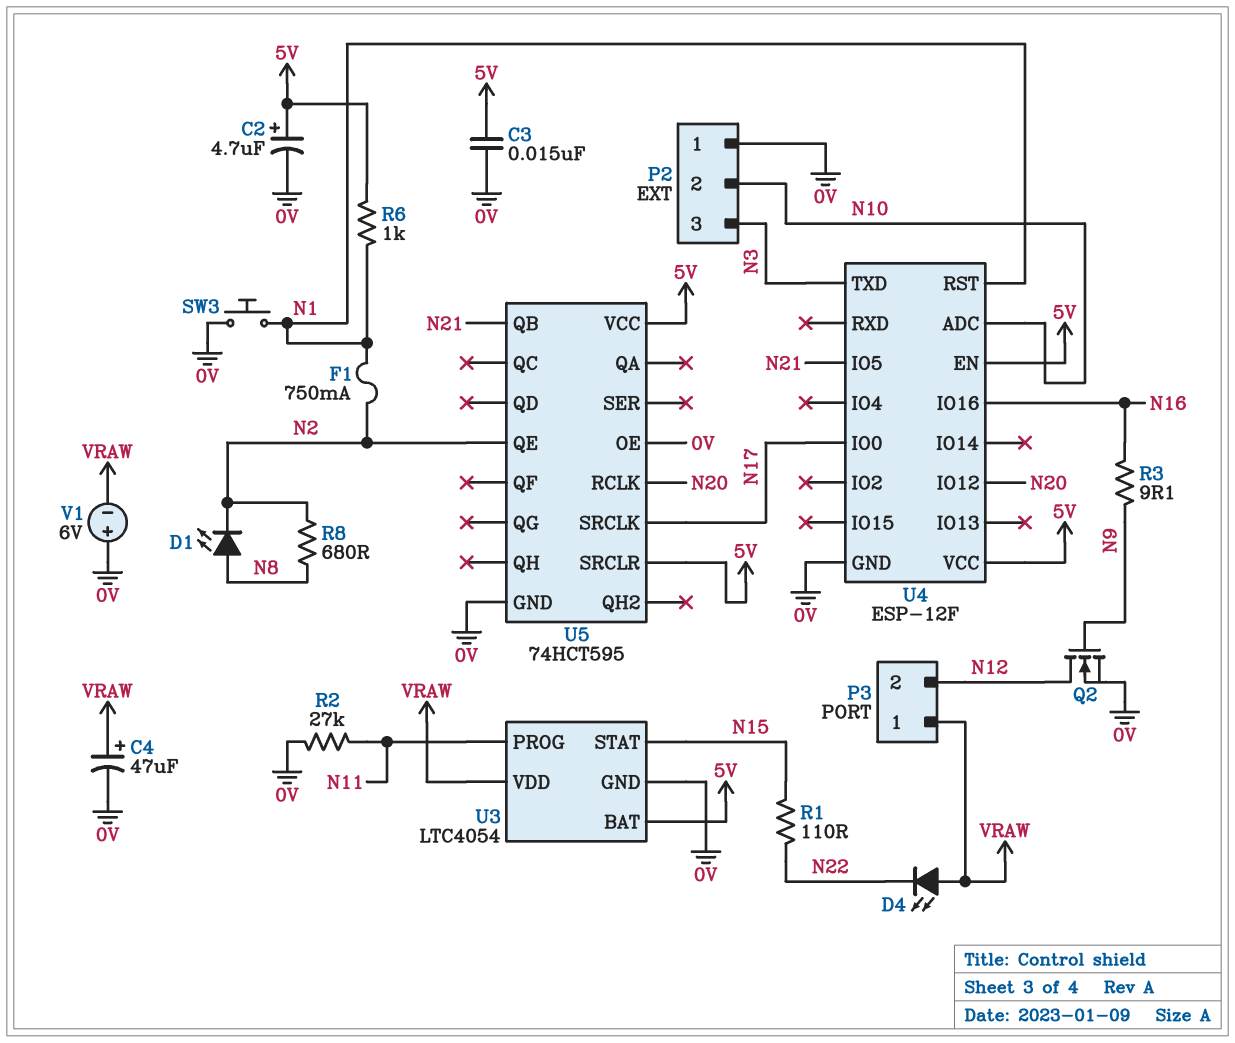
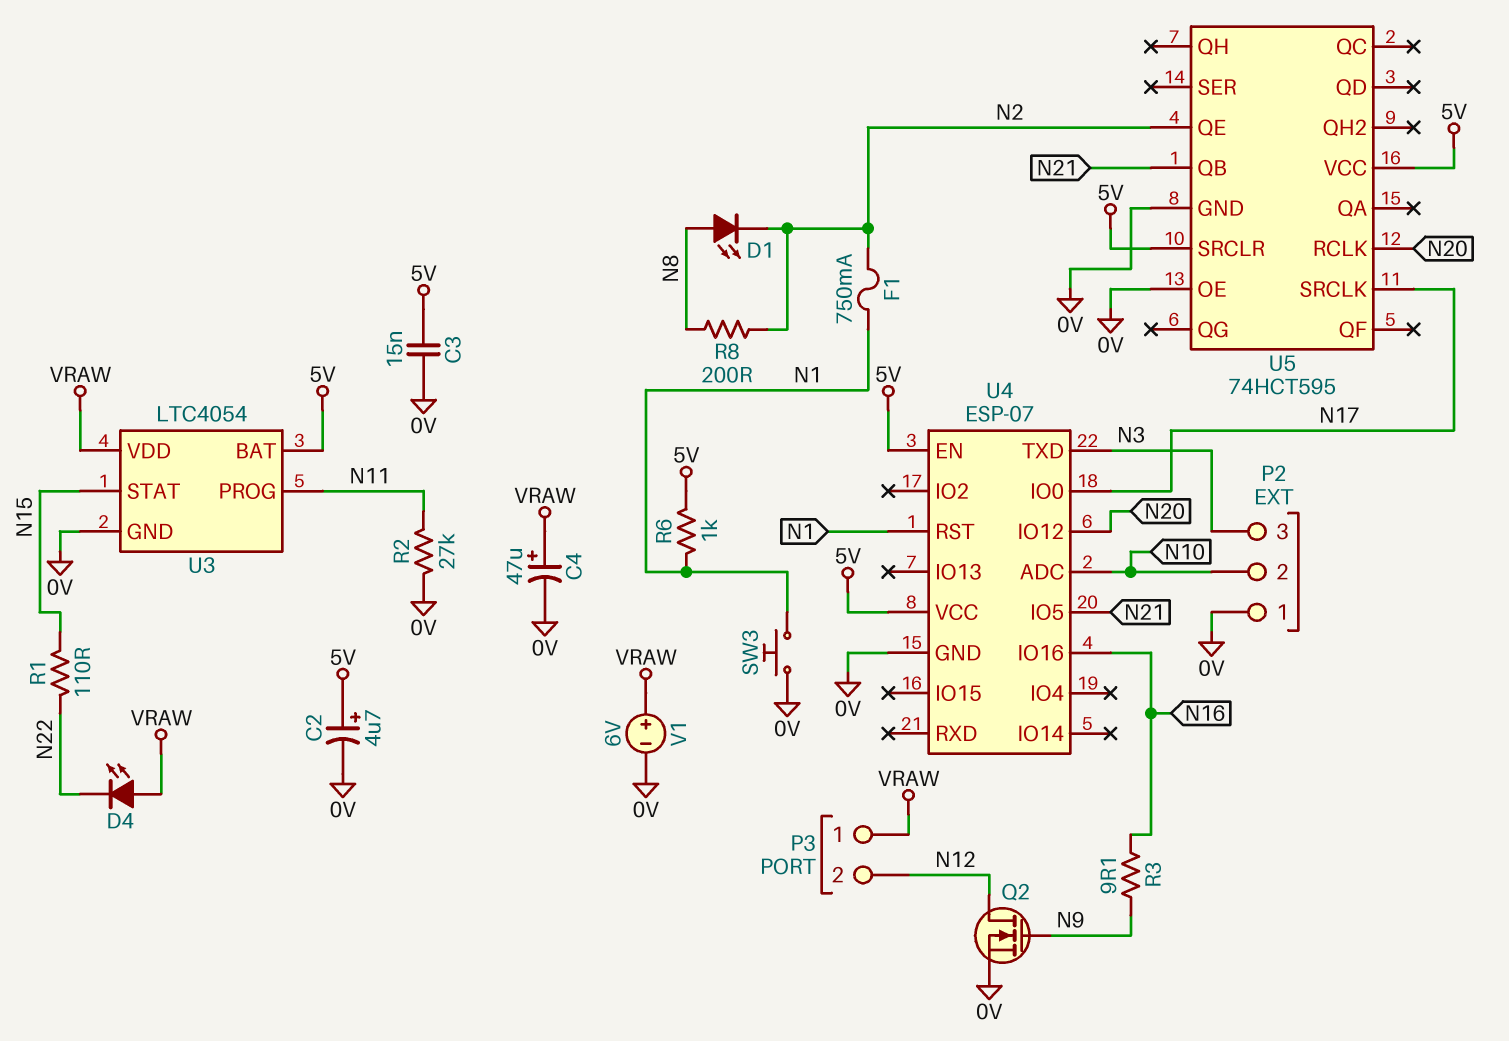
R8: 680 (N2, N8) -> 200 (N2, N8)
U4: ESP-12F -> ESP-07
V1: 6V (plus 0V, minus VRAW) -> 6V (plus VRAW, minus 0V)

